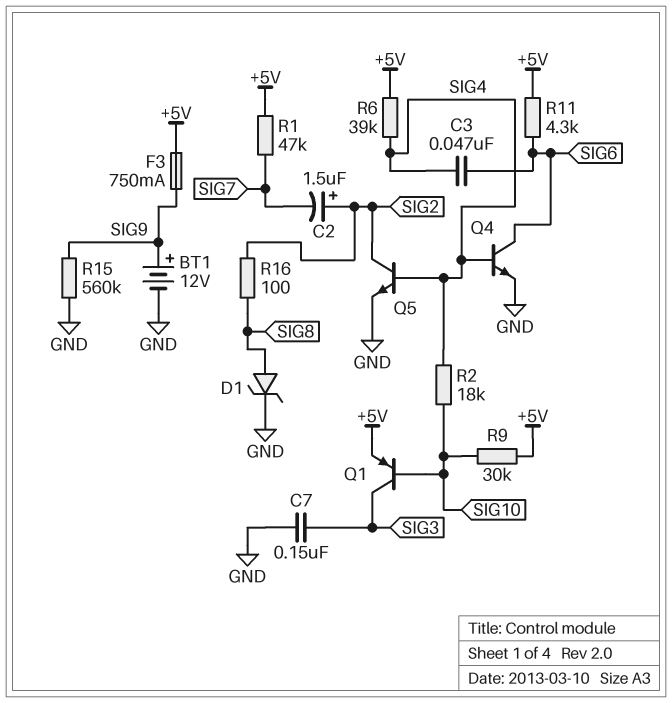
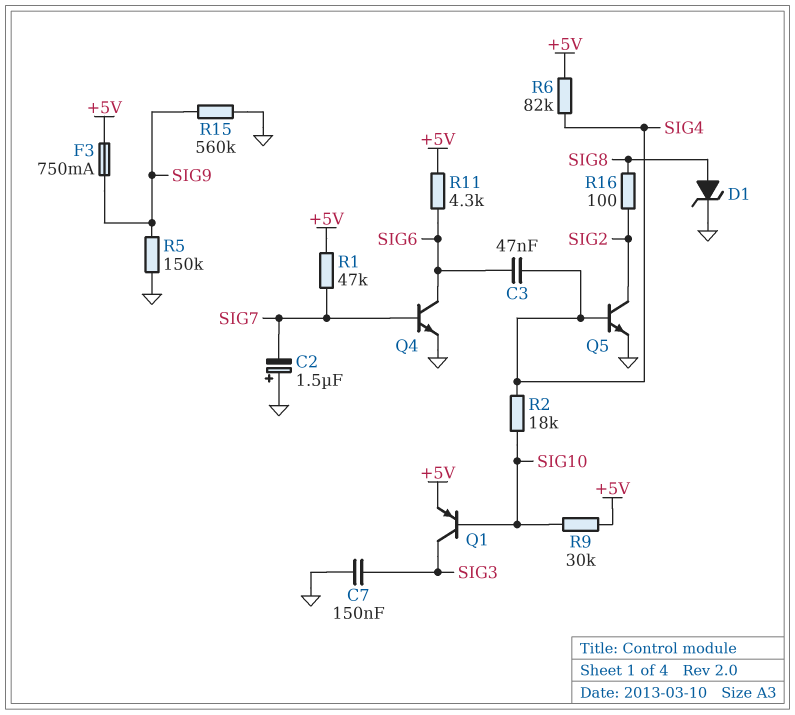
BT1: 12V (plus SIG9, minus GND) -> none
C2: 1.5uF (plus SIG2, minus SIG7) -> 1.5uF (plus GND, minus SIG7)
Q4: NPN (B SIG4, C SIG6, E GND) -> NPN (B SIG7, C SIG6, E GND)
R5: none -> 150k (GND, SIG9)
R6: 39k (+5V, SIG4) -> 82k (+5V, SIG4)

